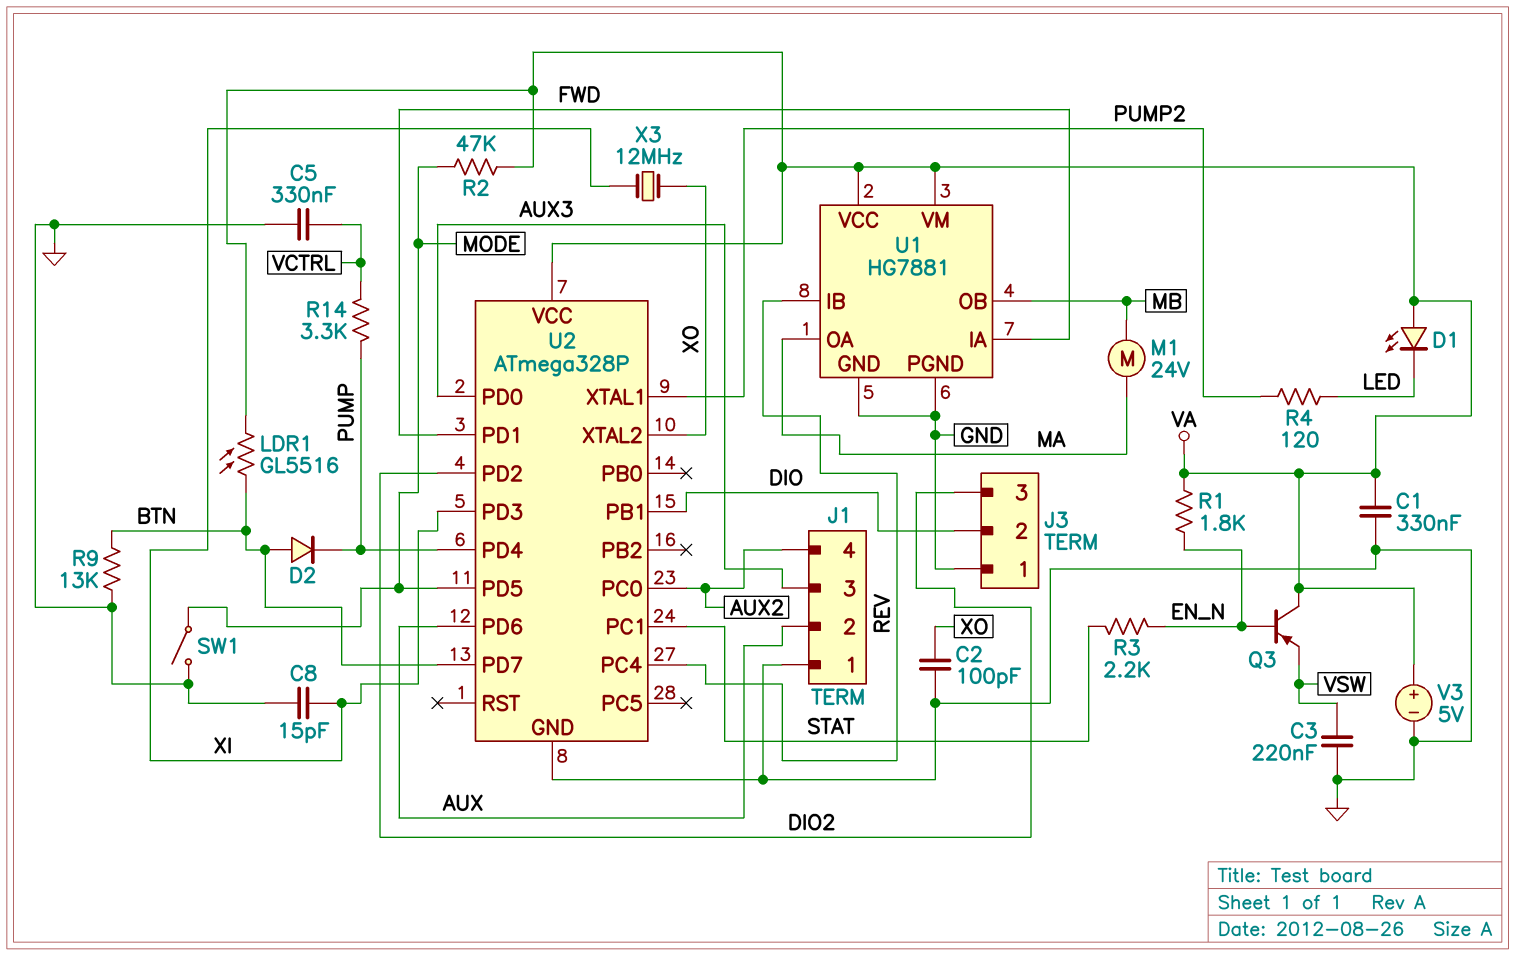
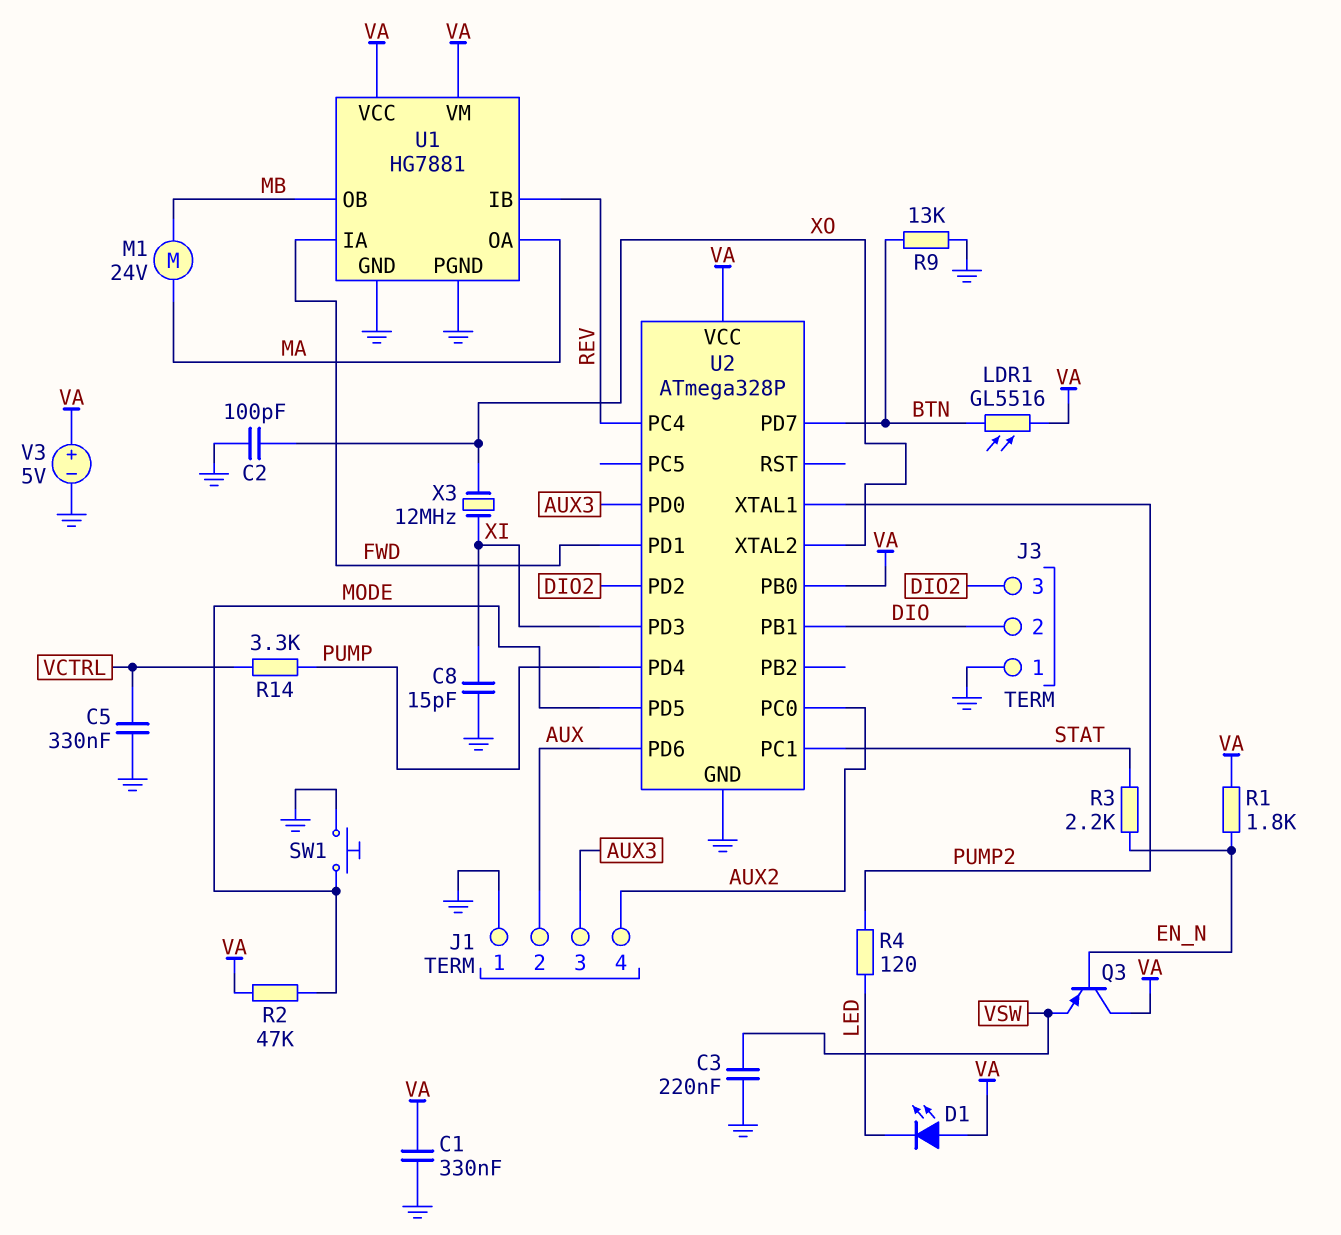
D2: diode (A BTN, K PUMP) -> none
SW1: switch (GND, MODE) -> button (GND, MODE)
U2 pin PB0: none -> VA

